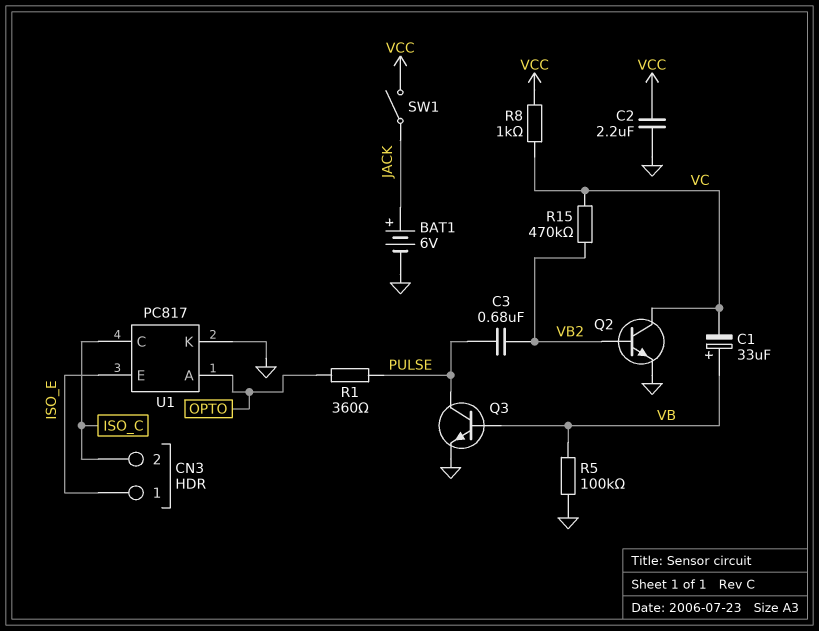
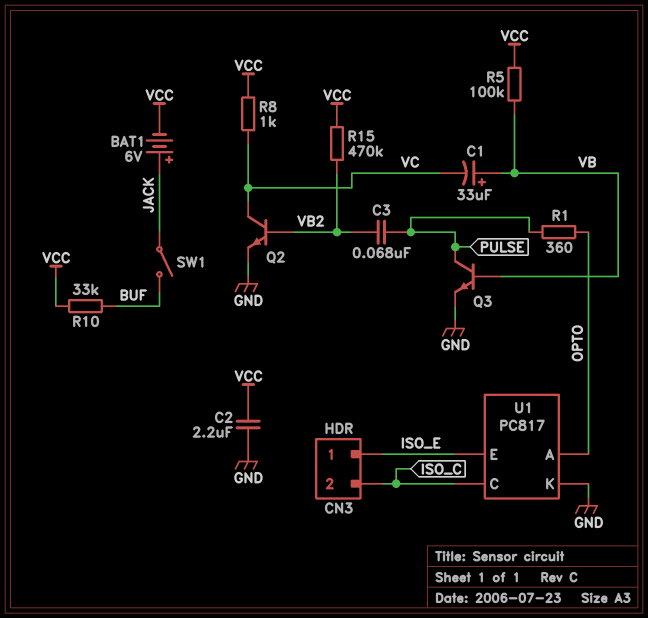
BAT1: 6V (plus JACK, minus GND) -> 6V (plus JACK, minus VCC)
C3: 680nF (PULSE, VB2) -> 68nF (PULSE, VB2)
R5: 100k (GND, VB) -> 100k (VB, VCC)
R10: none -> 33k (BUF, VCC)
R15: 470k (VB2, VC) -> 470k (VB2, VCC)
SW1: switch (JACK, VCC) -> switch (BUF, JACK)

